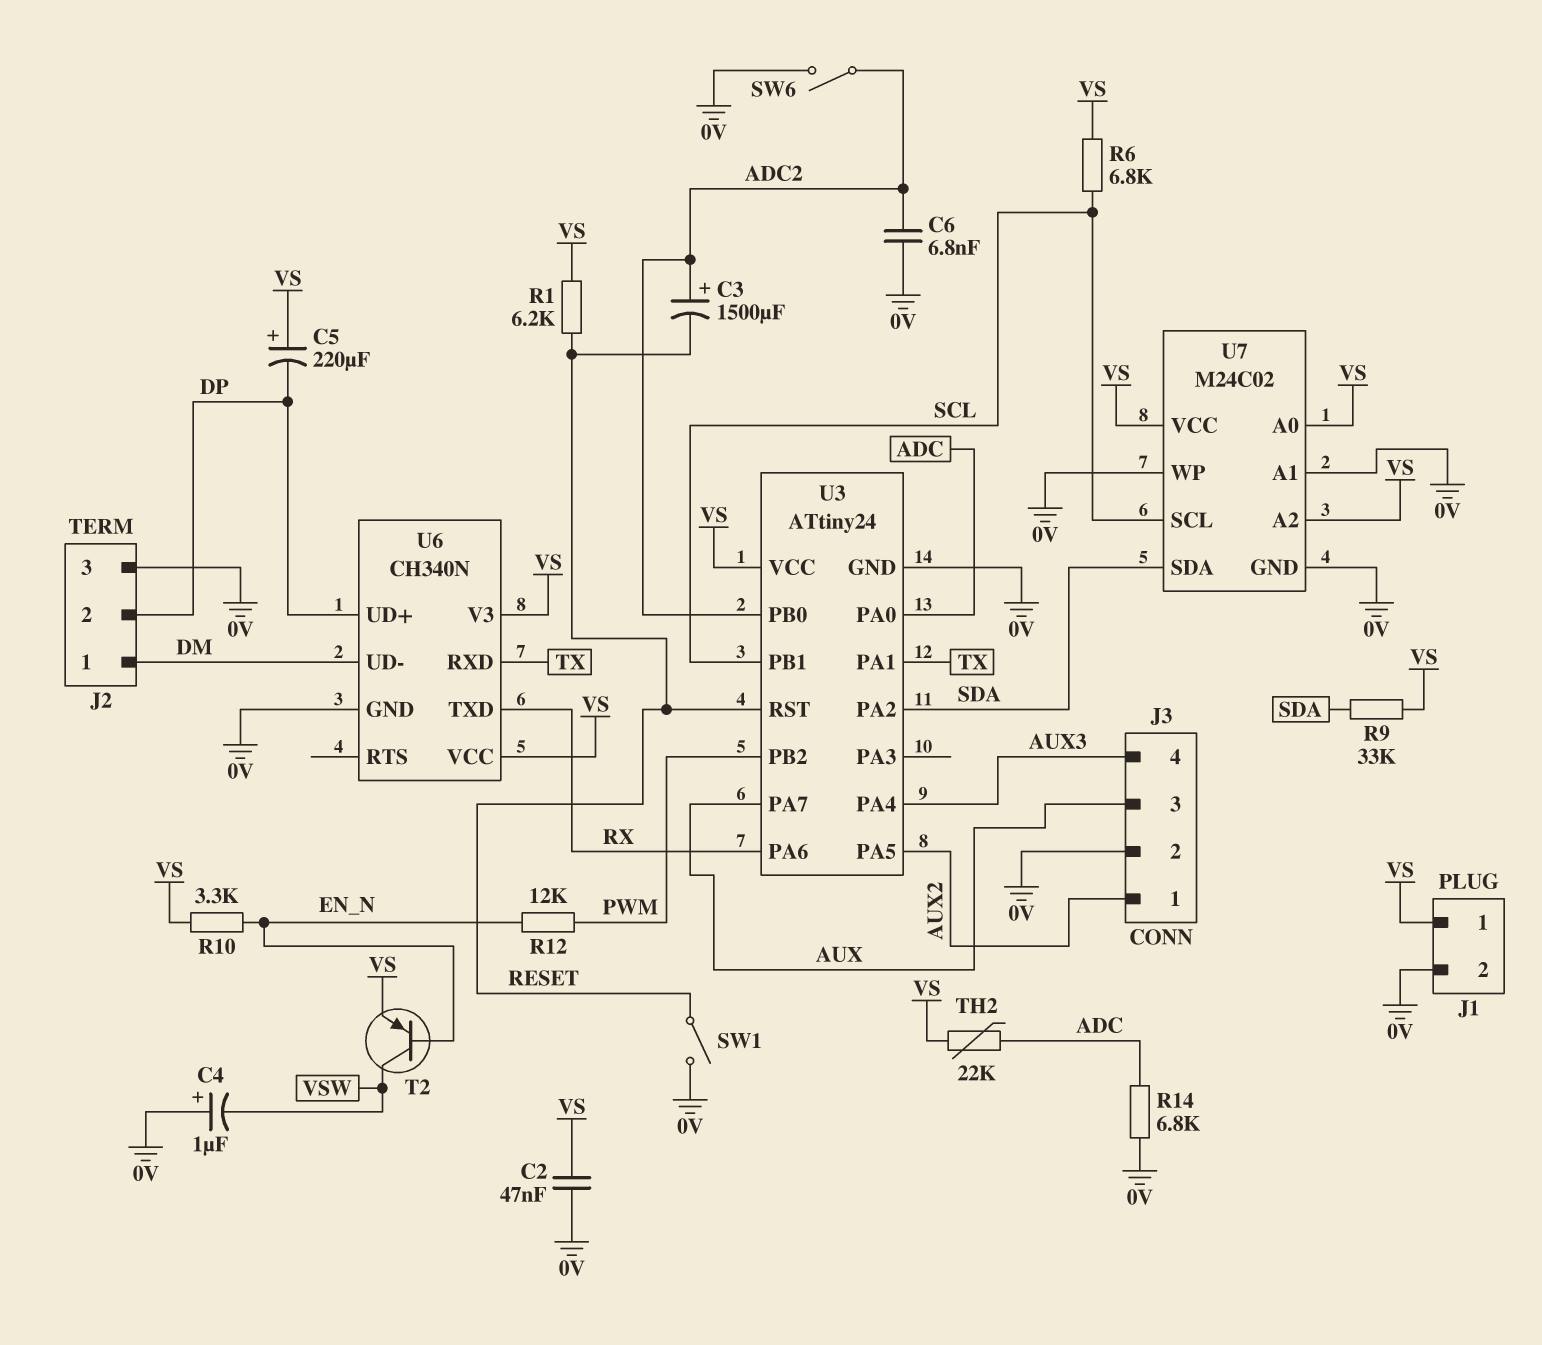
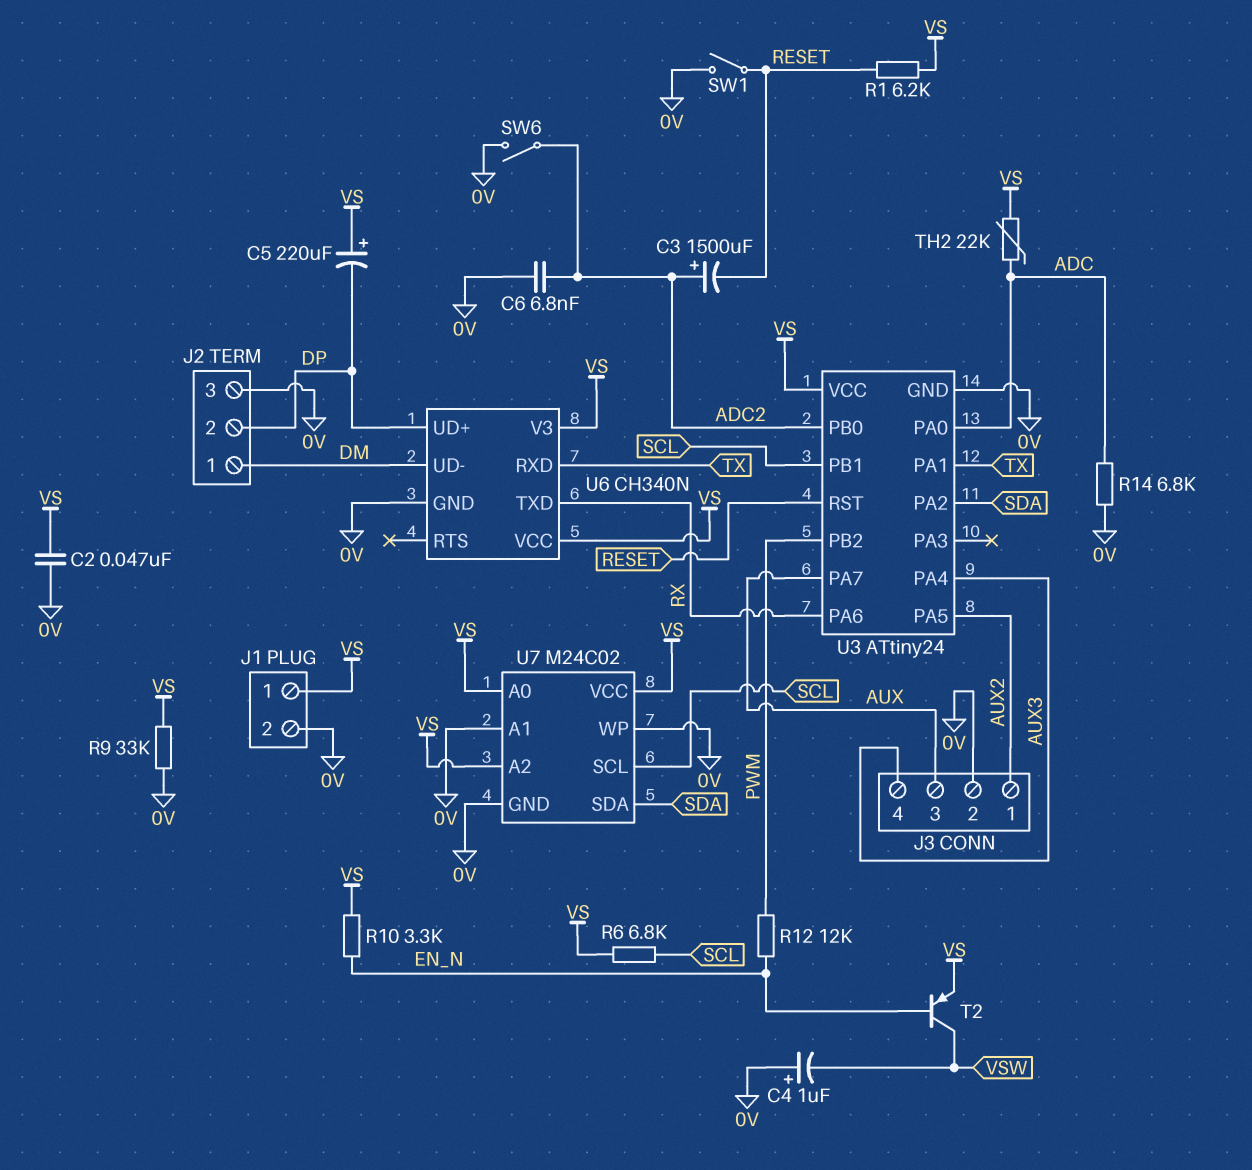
R9: 33k (SDA, VS) -> 33k (0V, VS)

